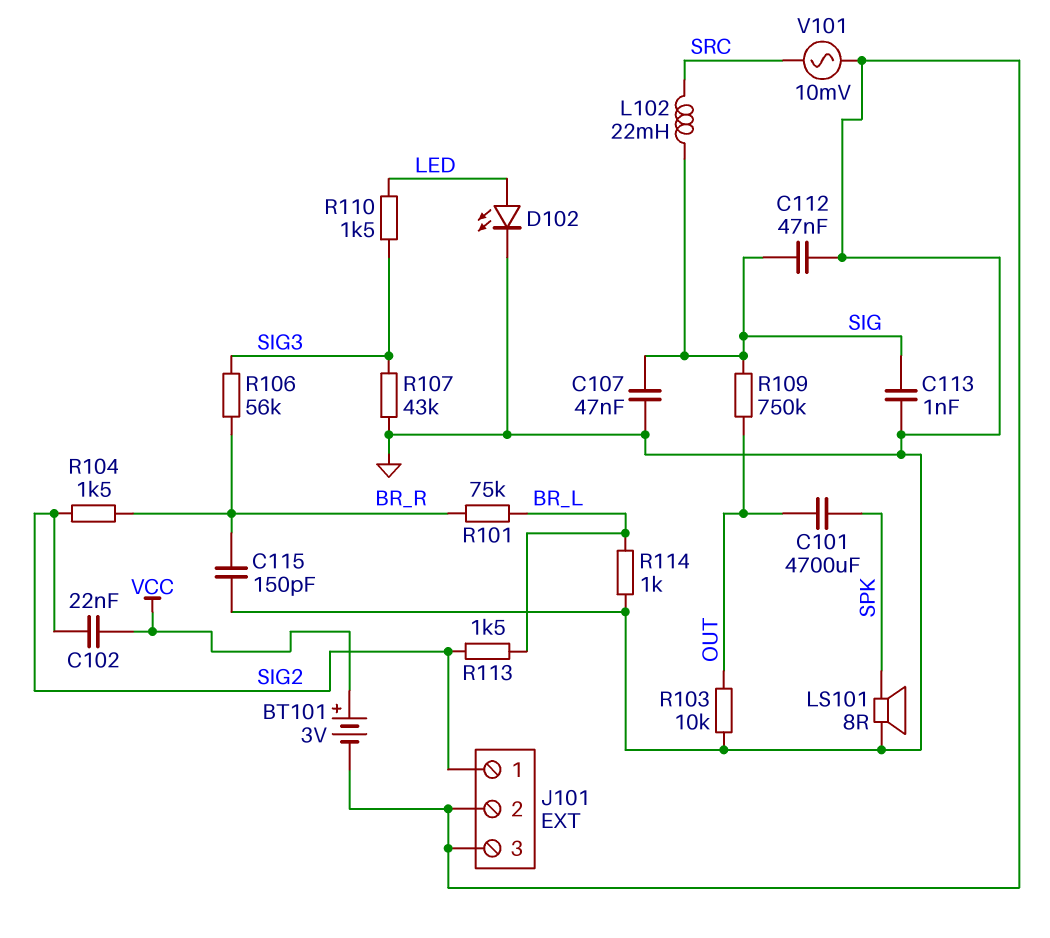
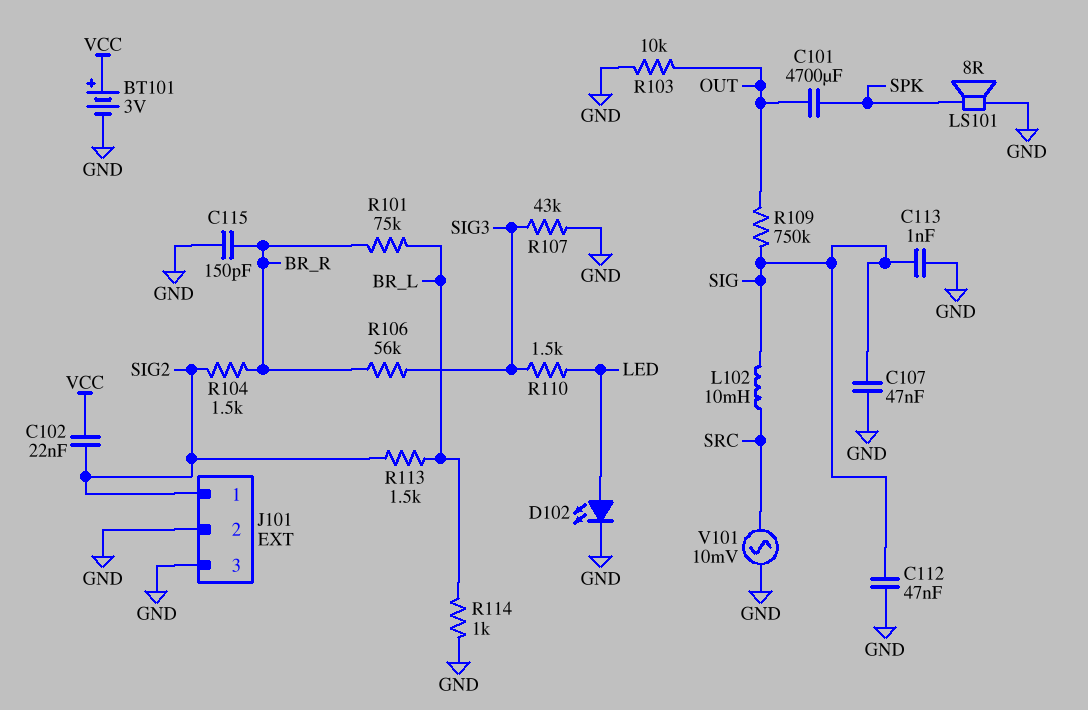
L102: 22mH (SIG, SRC) -> 10mH (SIG, SRC)

